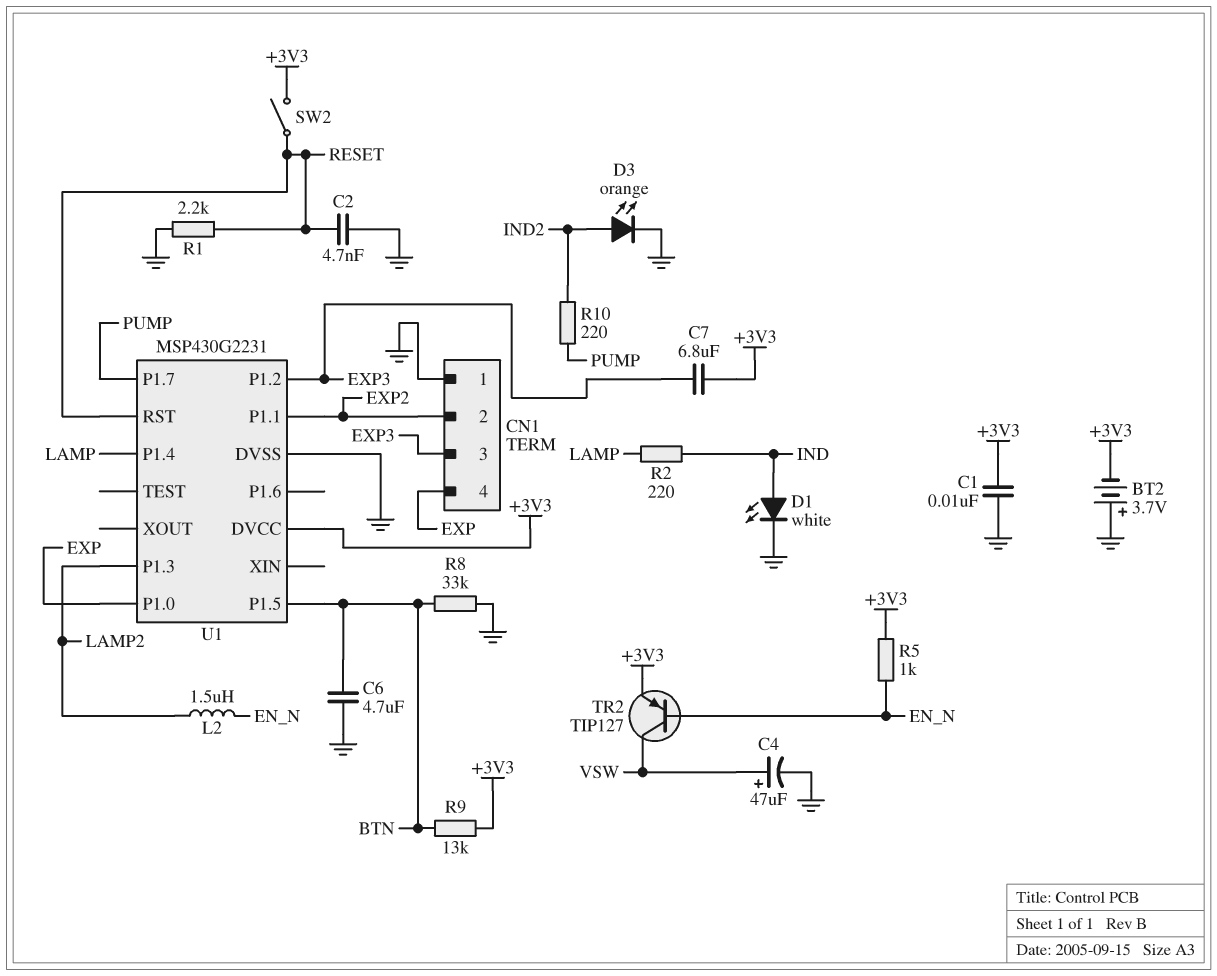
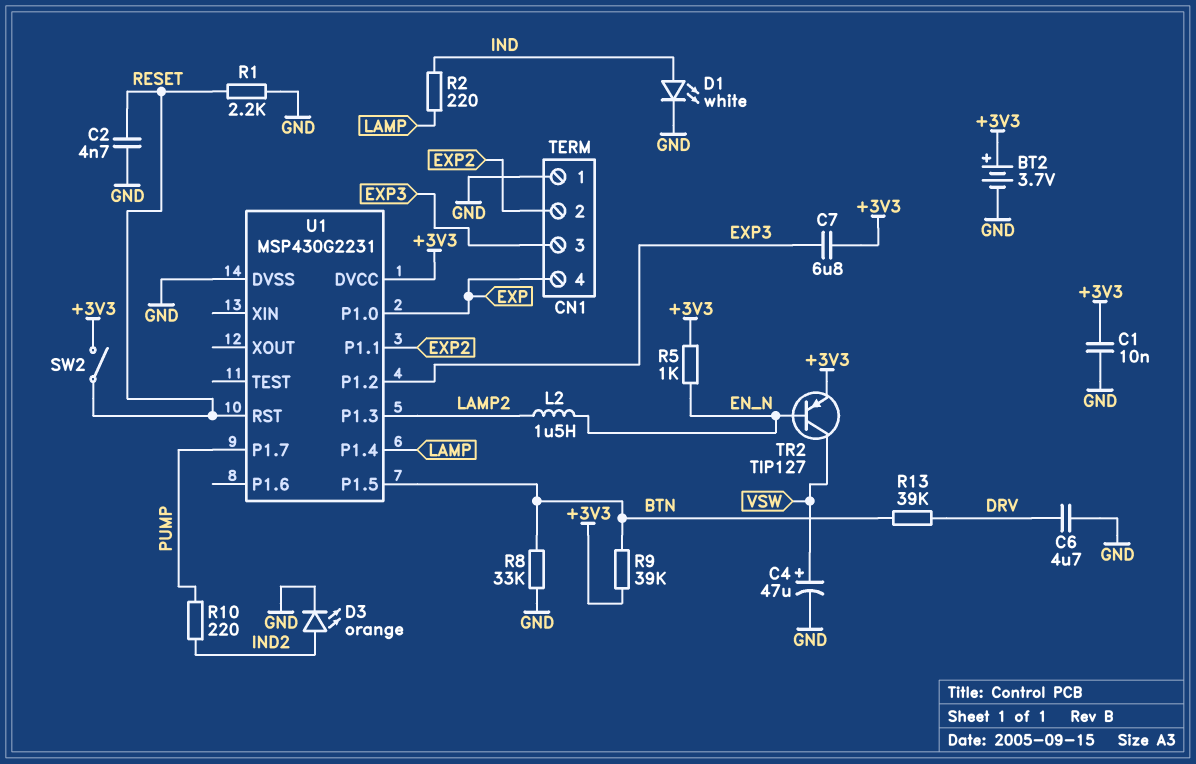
BT2: 3.7V (plus GND, minus +3V3) -> 3.7V (plus +3V3, minus GND)
C6: 4.7uF (BTN, GND) -> 4.7uF (DRV, GND)
R9: 13k (+3V3, BTN) -> 39k (+3V3, BTN)
R13: none -> 39k (BTN, DRV)

